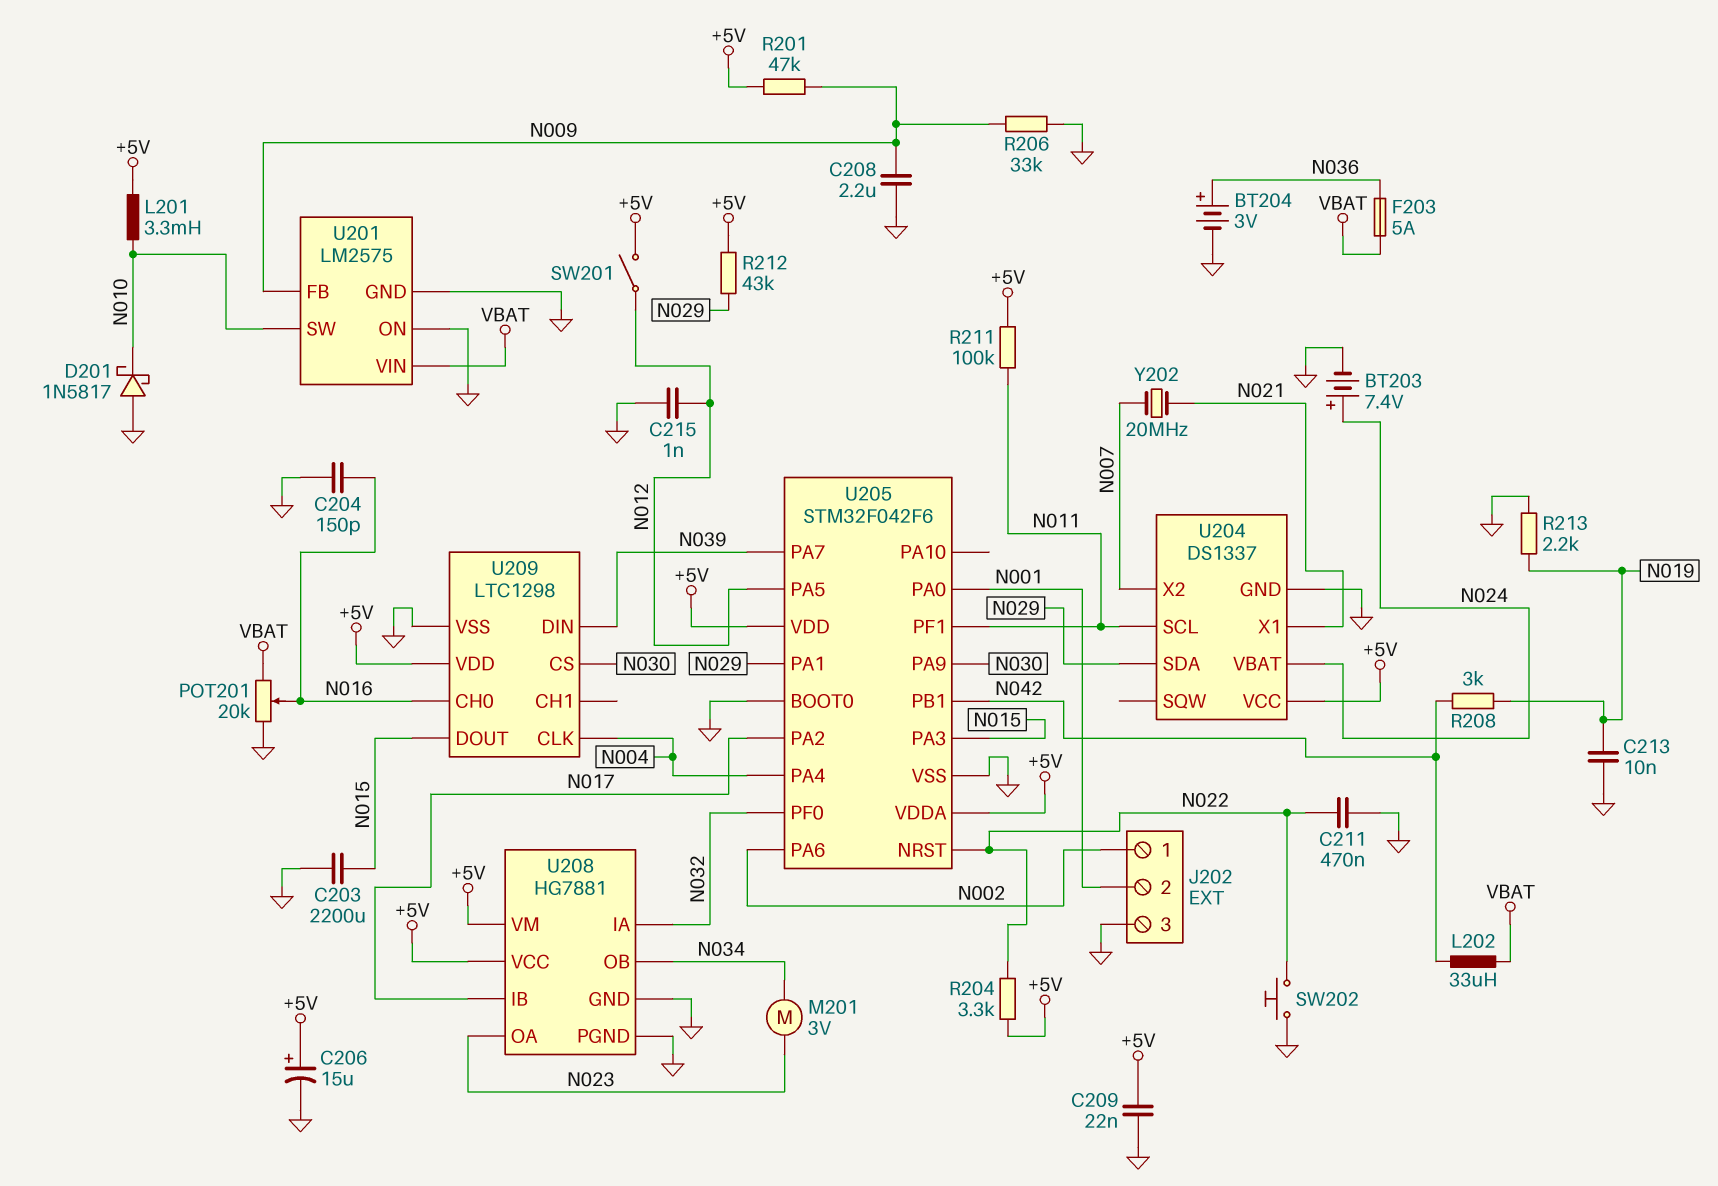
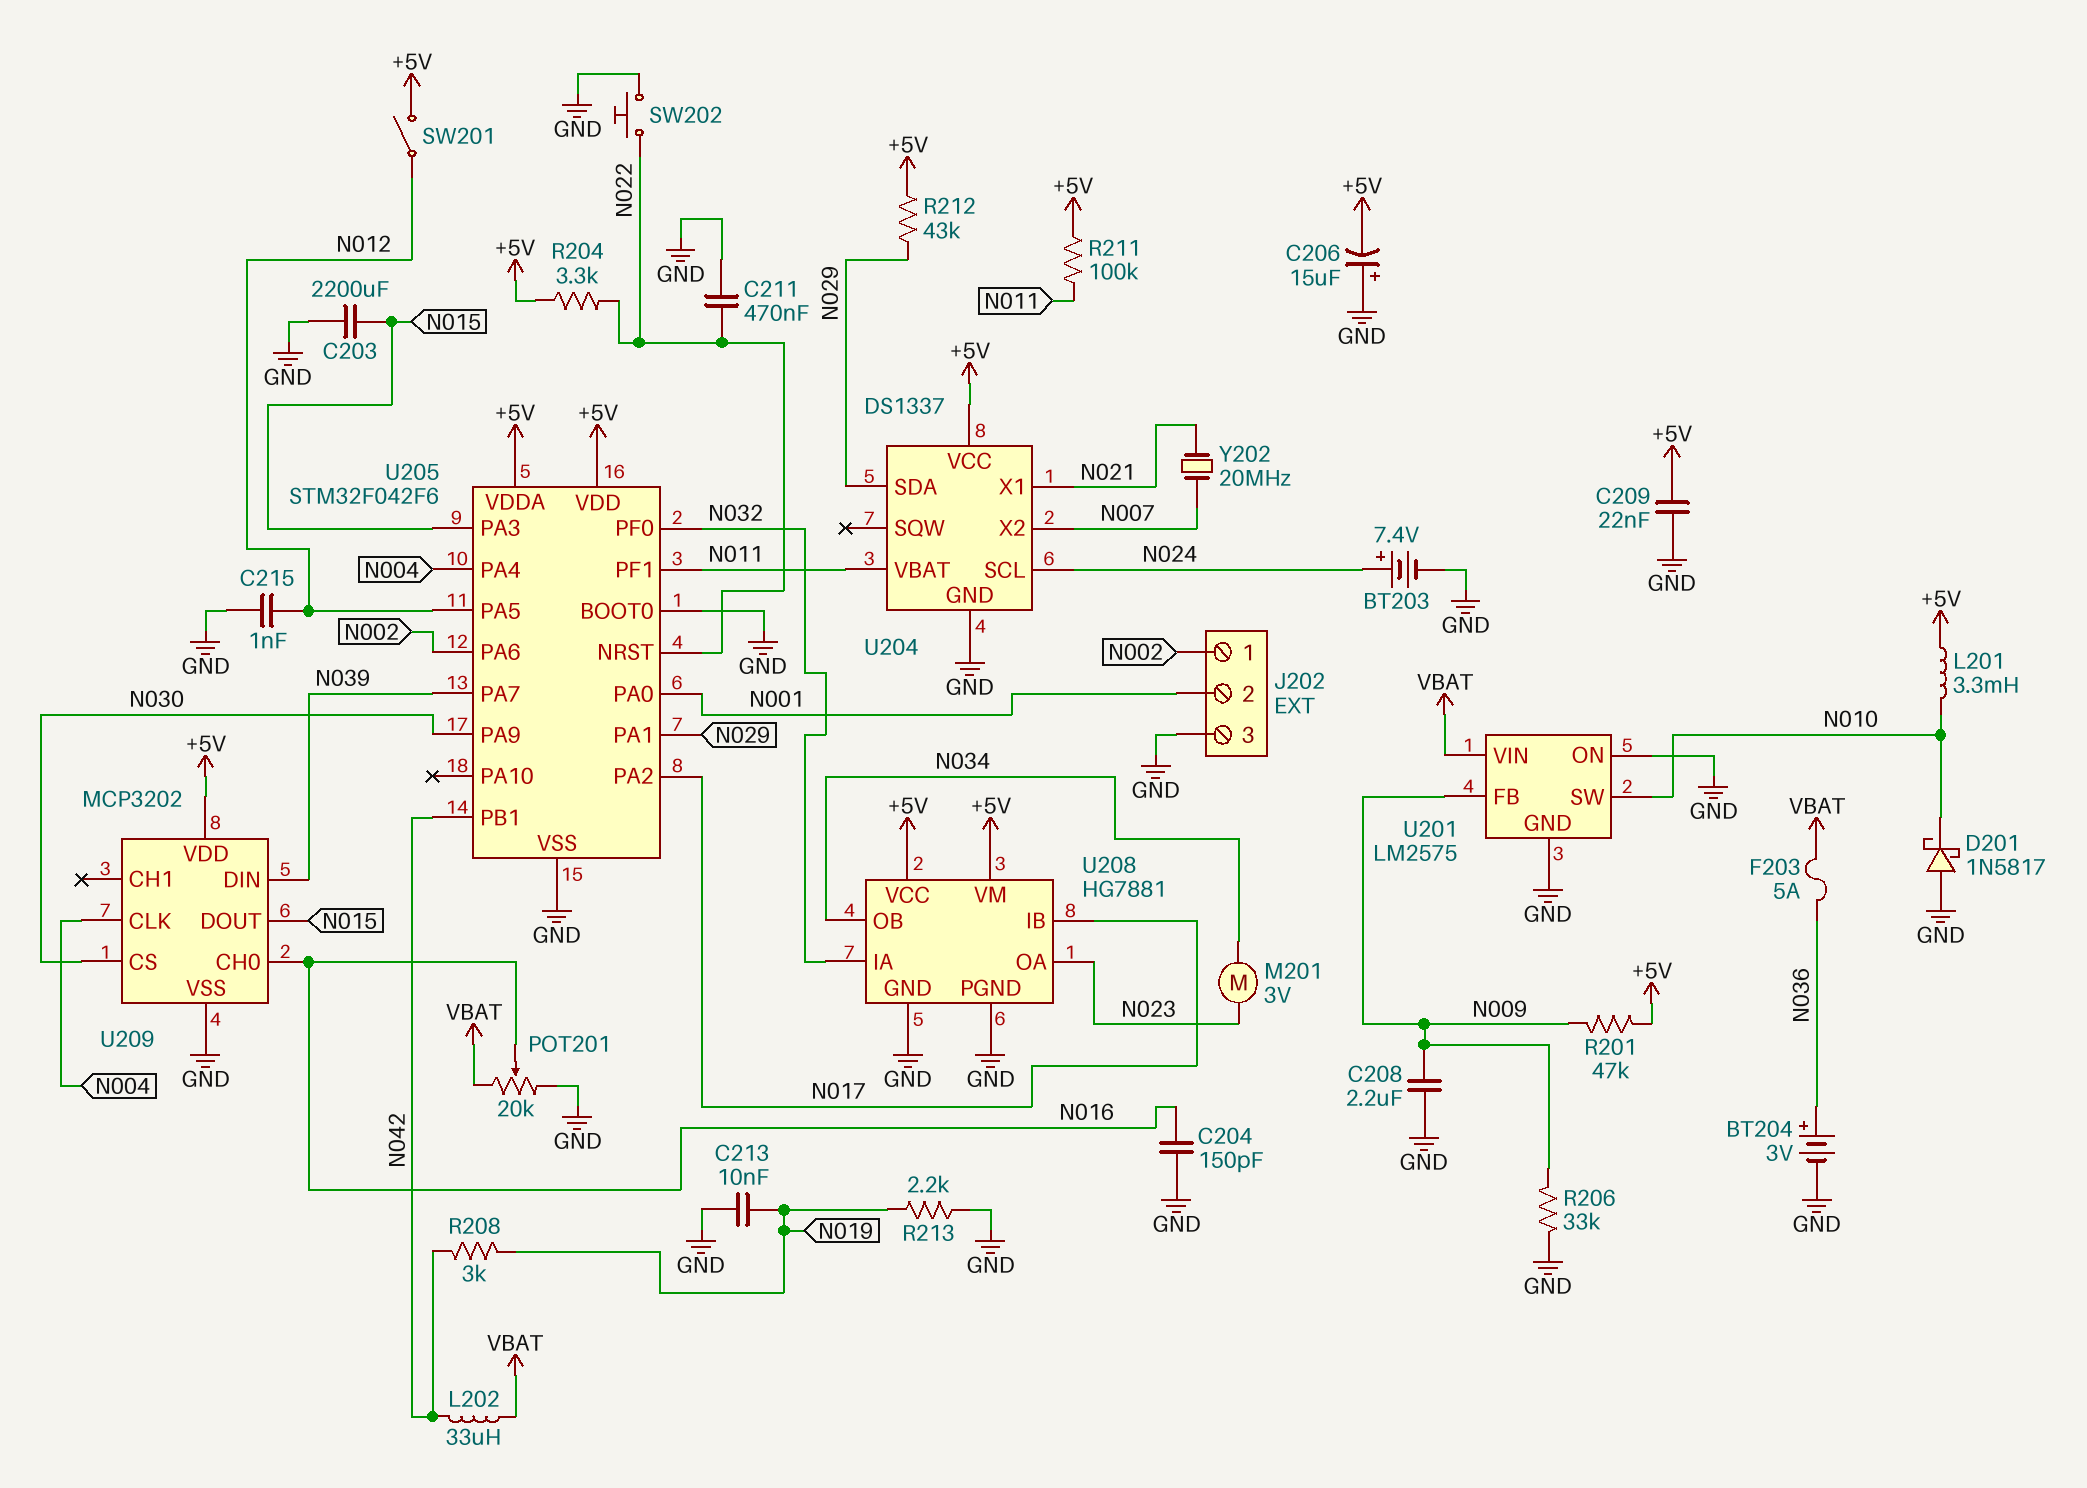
C206: 15uF (plus +5V, minus GND) -> 15uF (plus GND, minus +5V)
U204 pin SCL: N011 -> N024
U204 pin VBAT: N024 -> N011
U209: LTC1298 -> MCP3202

